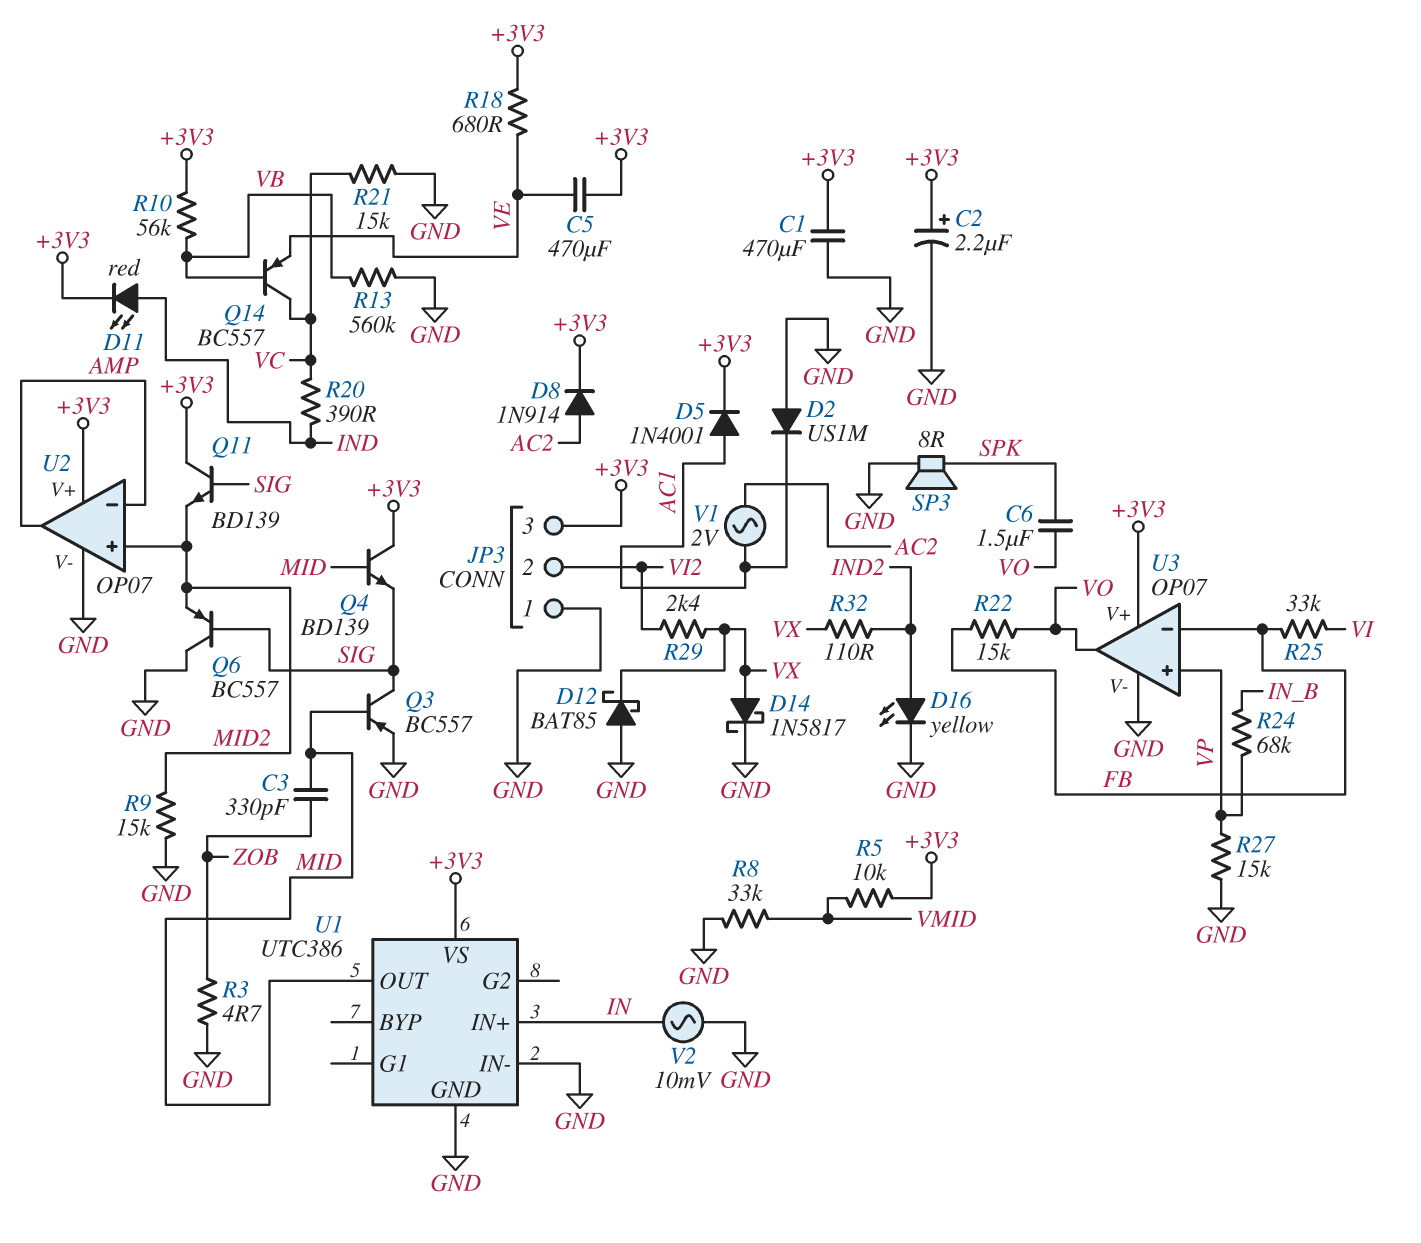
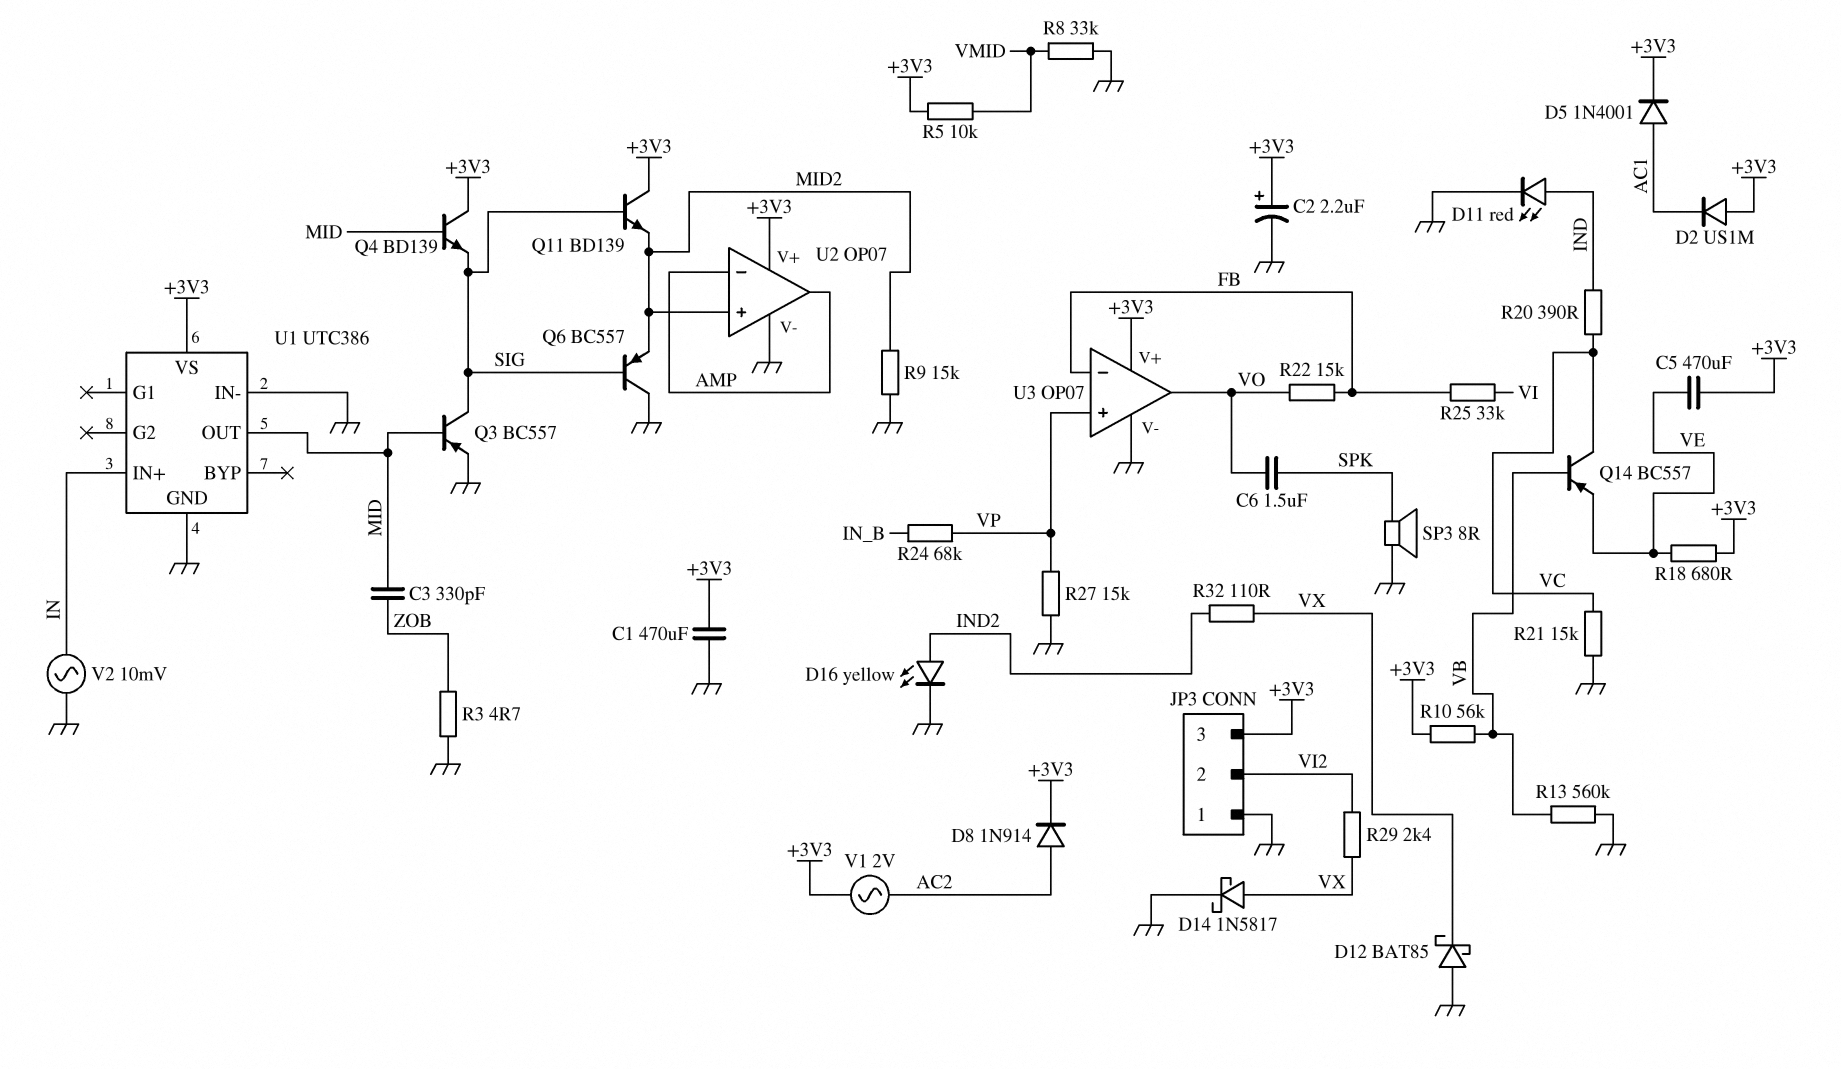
D2: diode US1M (A GND, K AC1) -> diode US1M (A +3V3, K AC1)
D11: LED red (A IND, K +3V3) -> LED red (A IND, K GND)
V1: AC 2V (AC1, AC2) -> AC 2V (+3V3, AC2)

